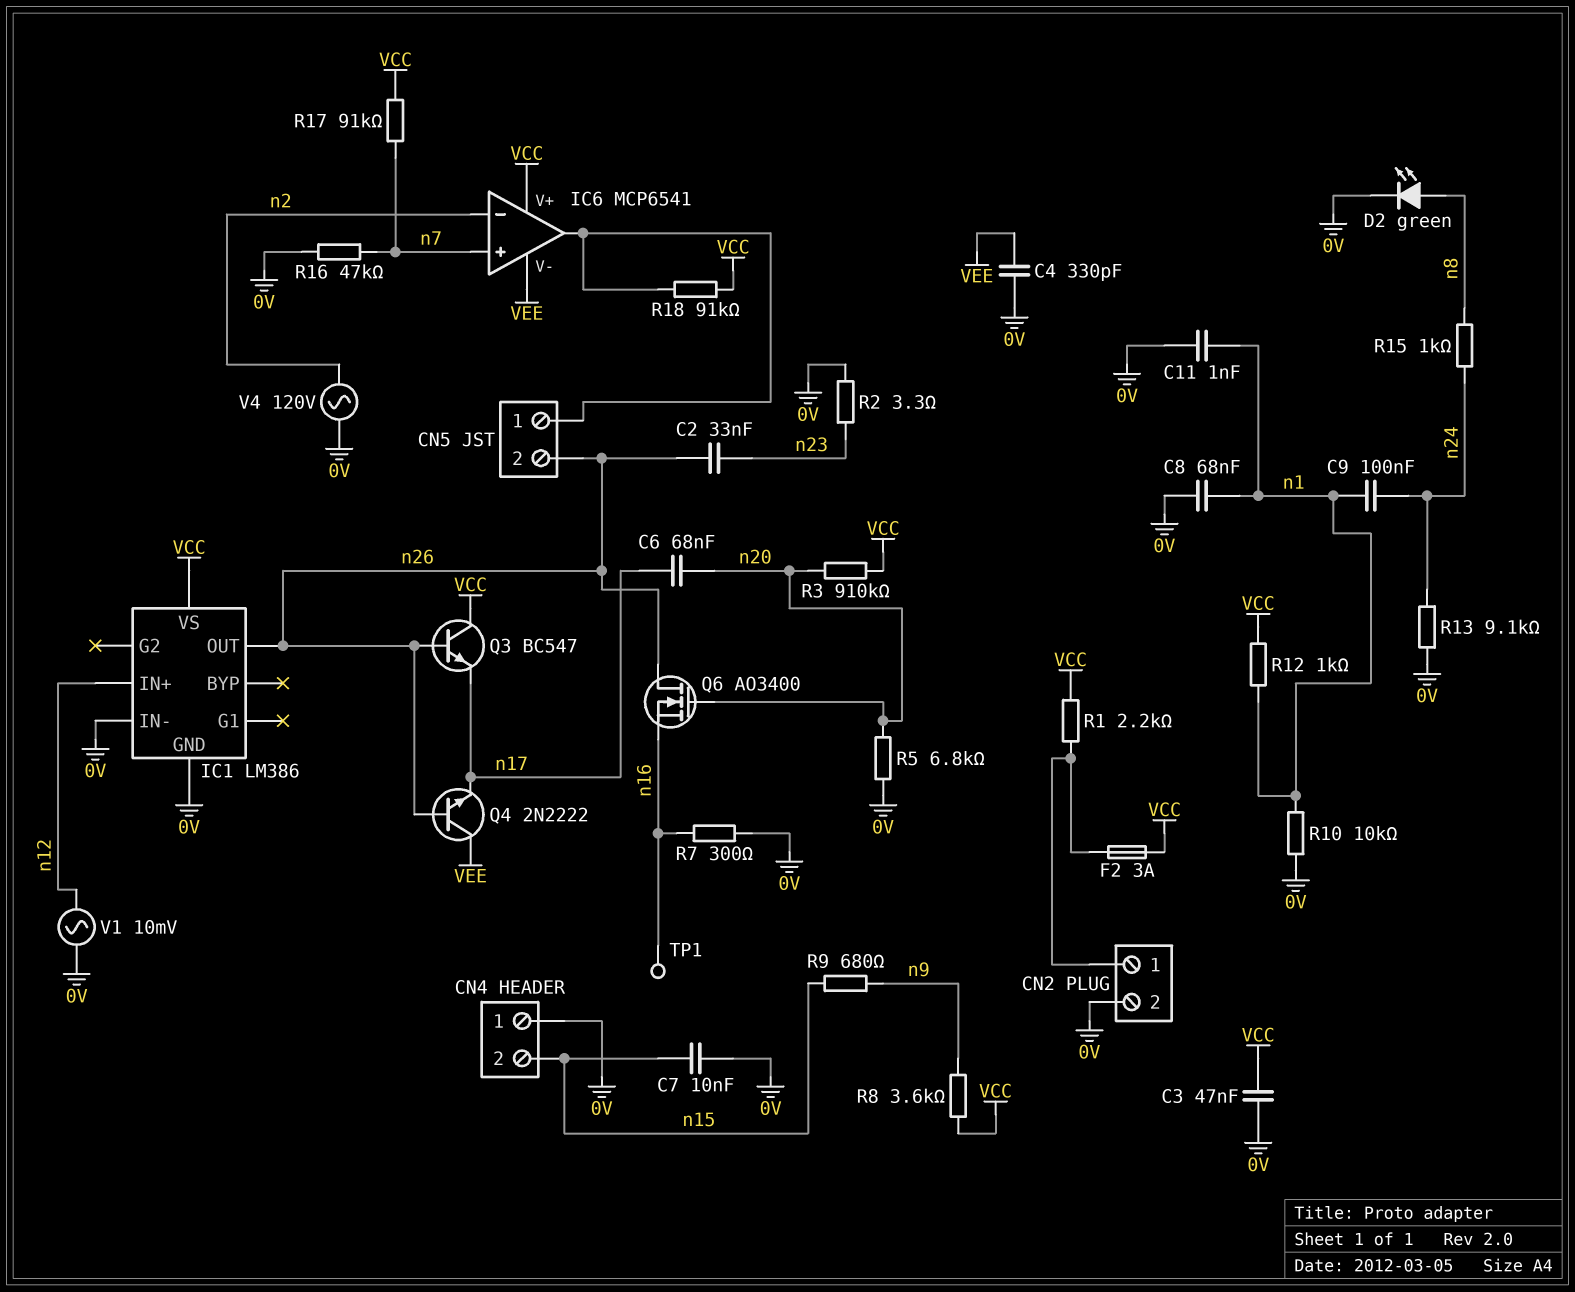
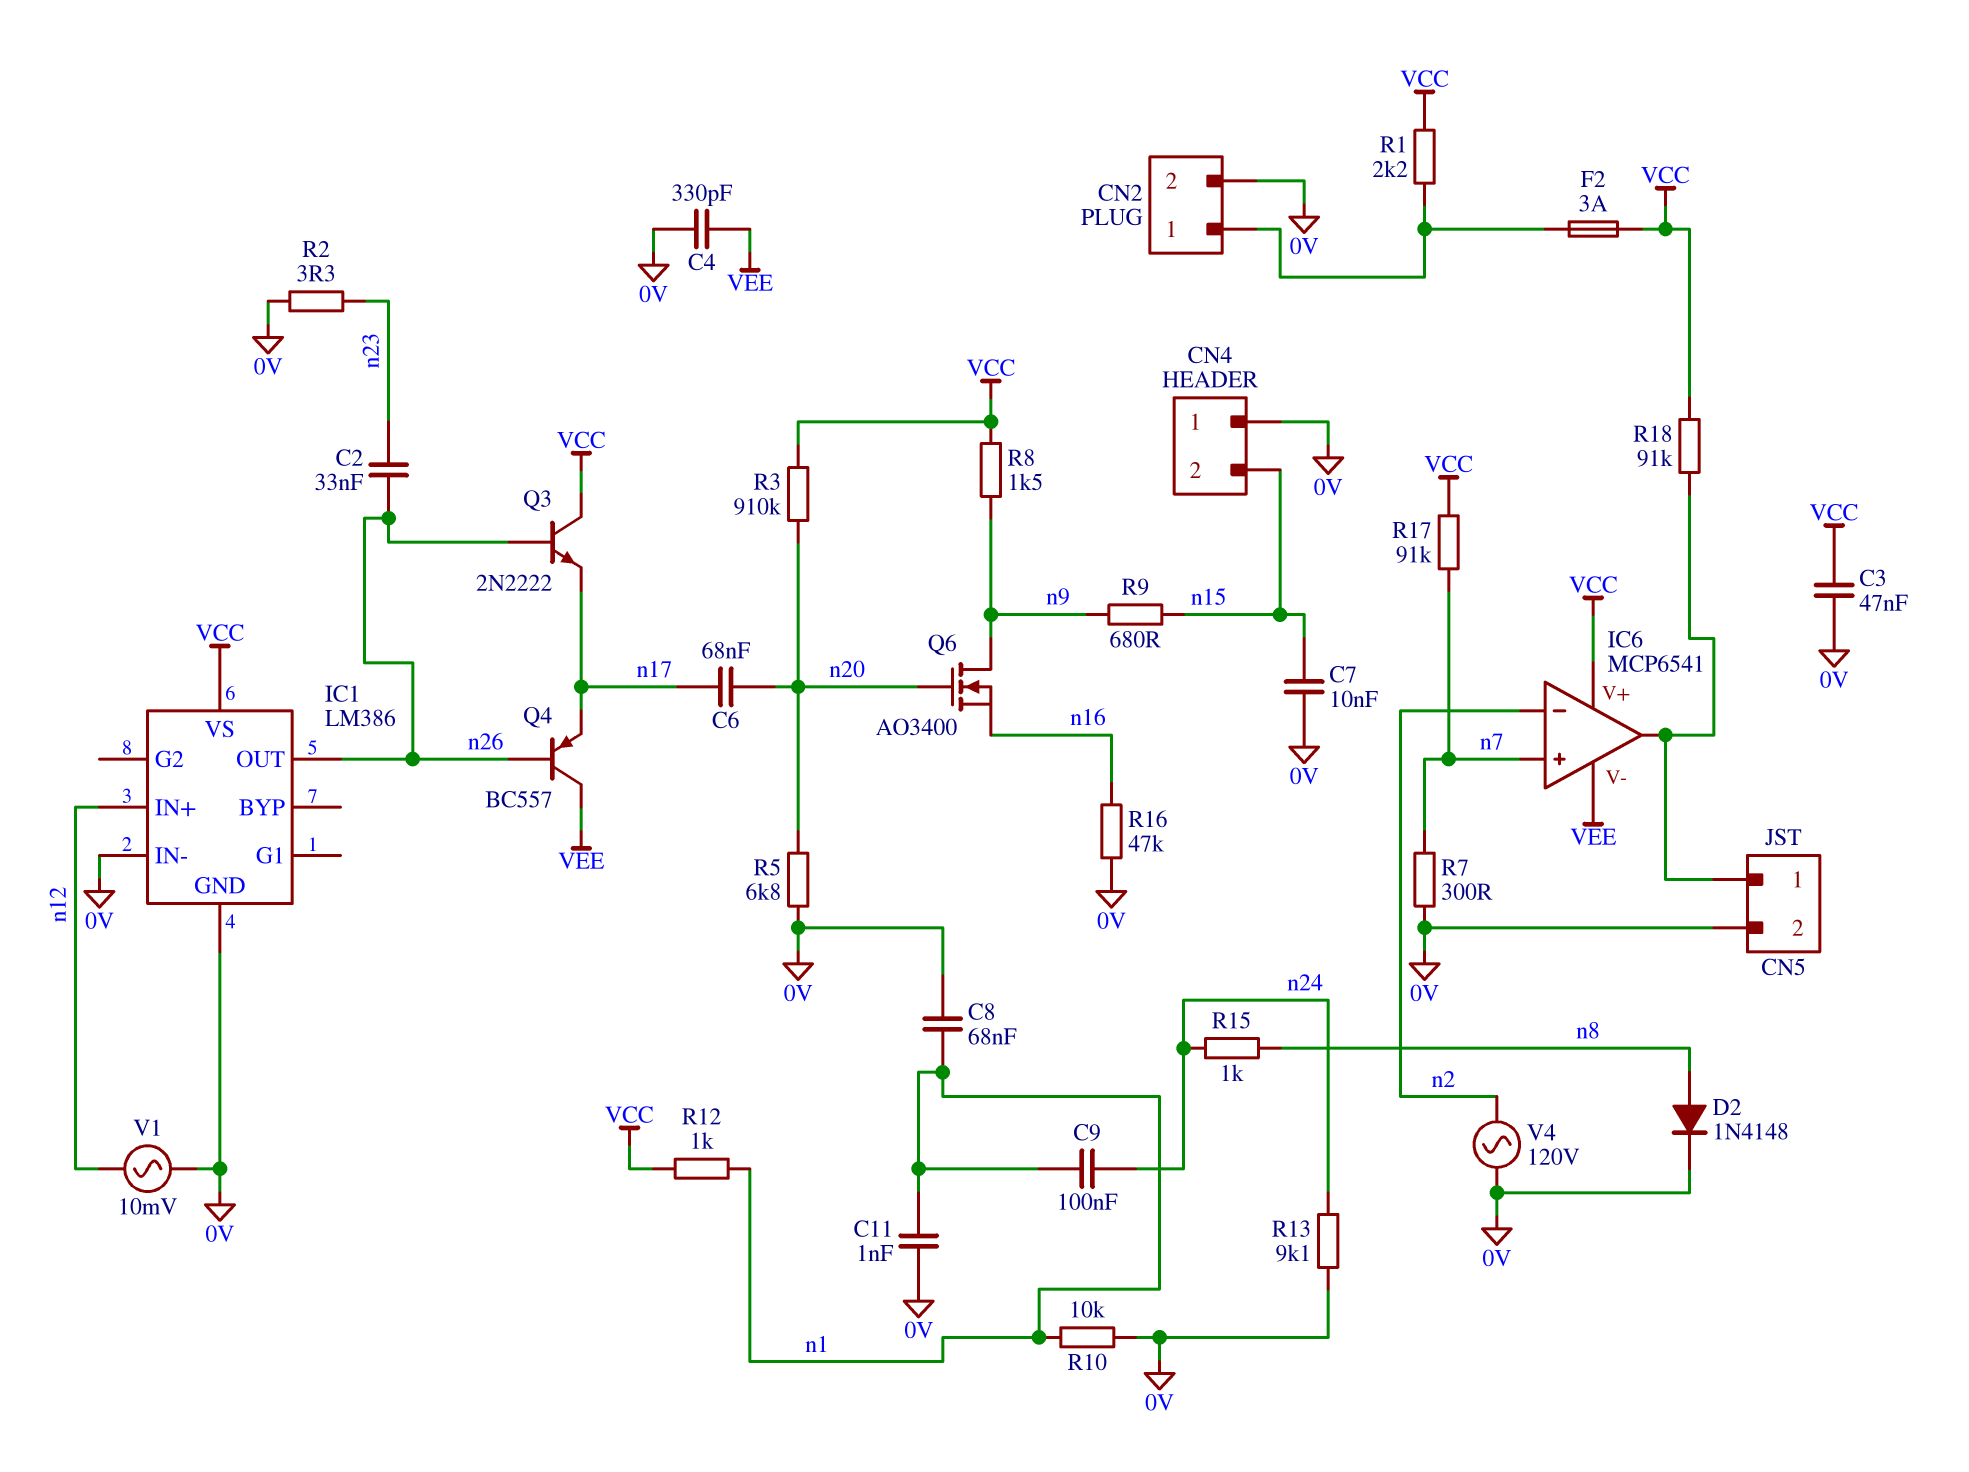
CN5 pin 2: n26 -> 0V
D2: LED green (A n8, K 0V) -> diode 1N4148 (A n8, K 0V)
Q3: NPN BC547 (B n26, C VCC, E n17) -> NPN 2N2222 (B n26, C VCC, E n17)
Q4: NPN 2N2222 (B n26, C VEE, E n17) -> PNP BC557 (B n26, C VEE, E n17)
Q6: NMOS AO3400 (G n20, D n26, S n16) -> NMOS AO3400 (G n20, D n9, S n16)
R7: 300 (0V, n16) -> 300 (0V, n7)
R8: 3.6k (VCC, n9) -> 1.5k (VCC, n9)
R16: 47k (0V, n7) -> 47k (0V, n16)
TP1: test point (n16) -> none

